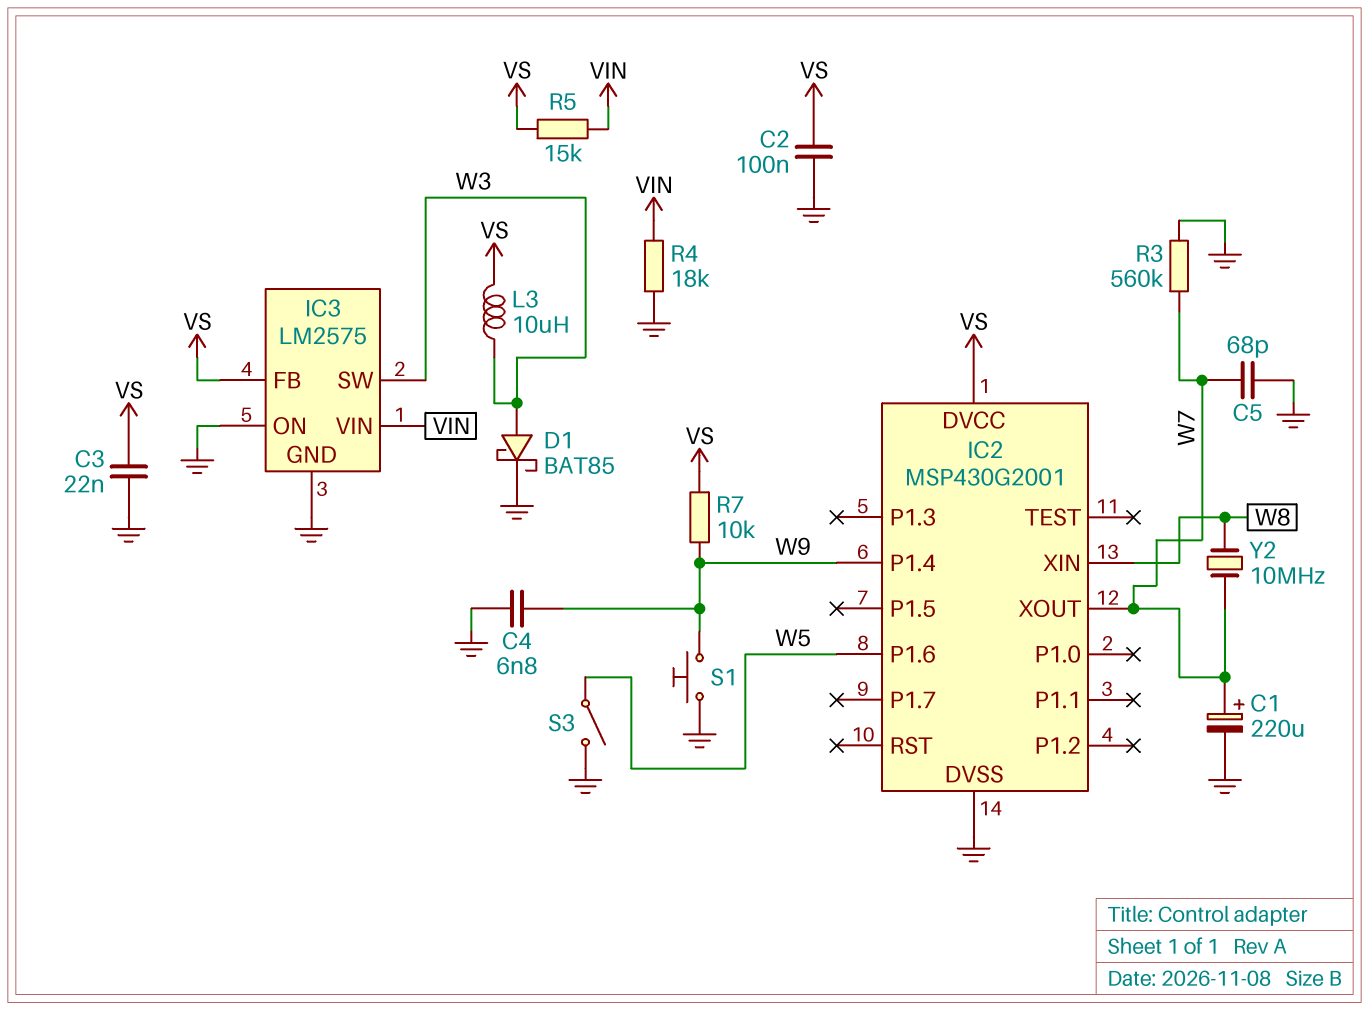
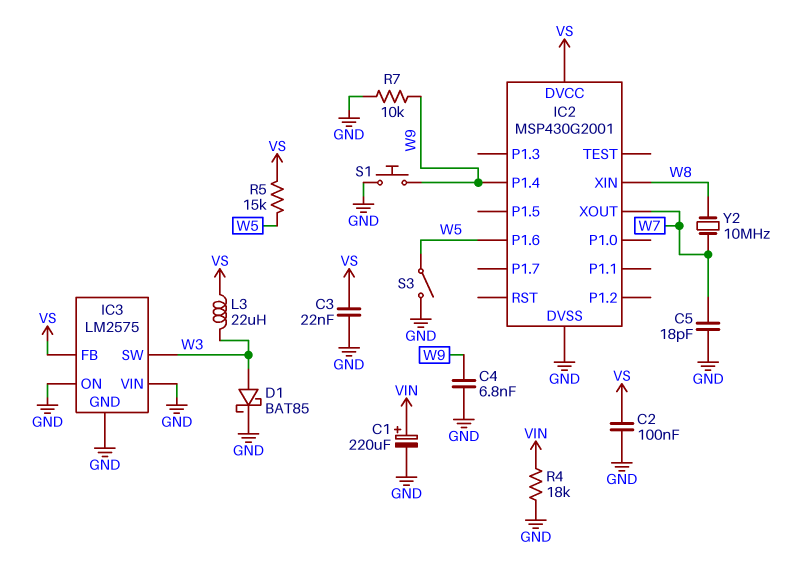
C1: 220uF (plus W7, minus GND) -> 220uF (plus VIN, minus GND)
C5: 68pF (GND, W7) -> 18pF (GND, W7)
IC3 pin VIN: VIN -> GND
L3: 10uH (VS, W3) -> 22uH (VS, W3)
R3: 560k (GND, W7) -> none
R5: 15k (VIN, VS) -> 15k (VS, W5)
R7: 10k (VS, W9) -> 10k (GND, W9)

